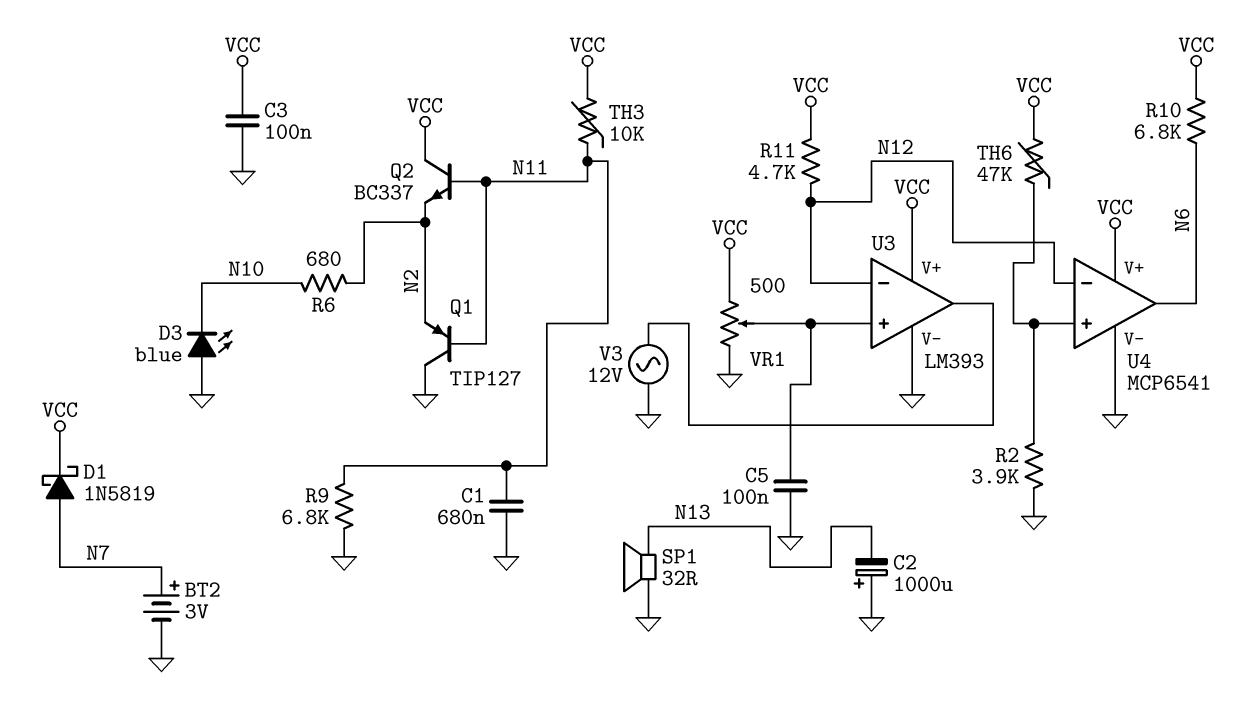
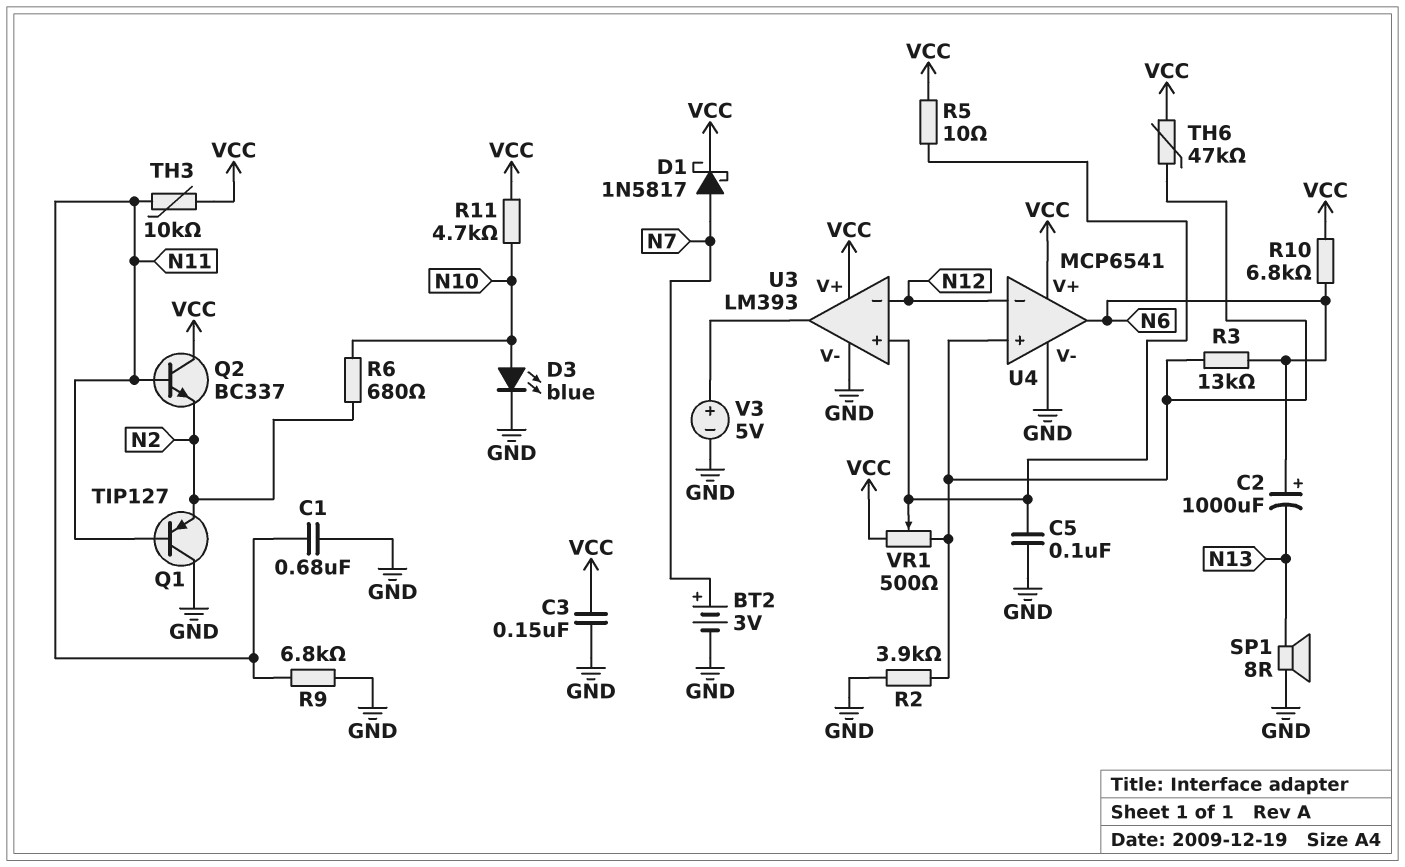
C2: 1000uF (plus GND, minus N13) -> 1000uF (plus N6, minus N13)
C3: 100nF (GND, VCC) -> 150nF (GND, VCC)
D1: schottky 1N5819 (A N7, K VCC) -> schottky 1N5817 (A N7, K VCC)
D3: LED blue (A GND, K N10) -> LED blue (A N10, K GND)
R3: none -> 13k (N6, U4/in+)
R5: none -> 10 (U3/in+, VCC)
R11: 4.7k (N12, VCC) -> 4.7k (N10, VCC)
SP1: speaker 32R (GND, N13) -> speaker 8R (GND, N13)
V3: AC 12V (GND, U3/out) -> 5V (plus U3/out, minus GND)
VR1: 500 (GND, VCC, wiper U3/in+) -> 500 (U4/in+, VCC, wiper U3/in+)

